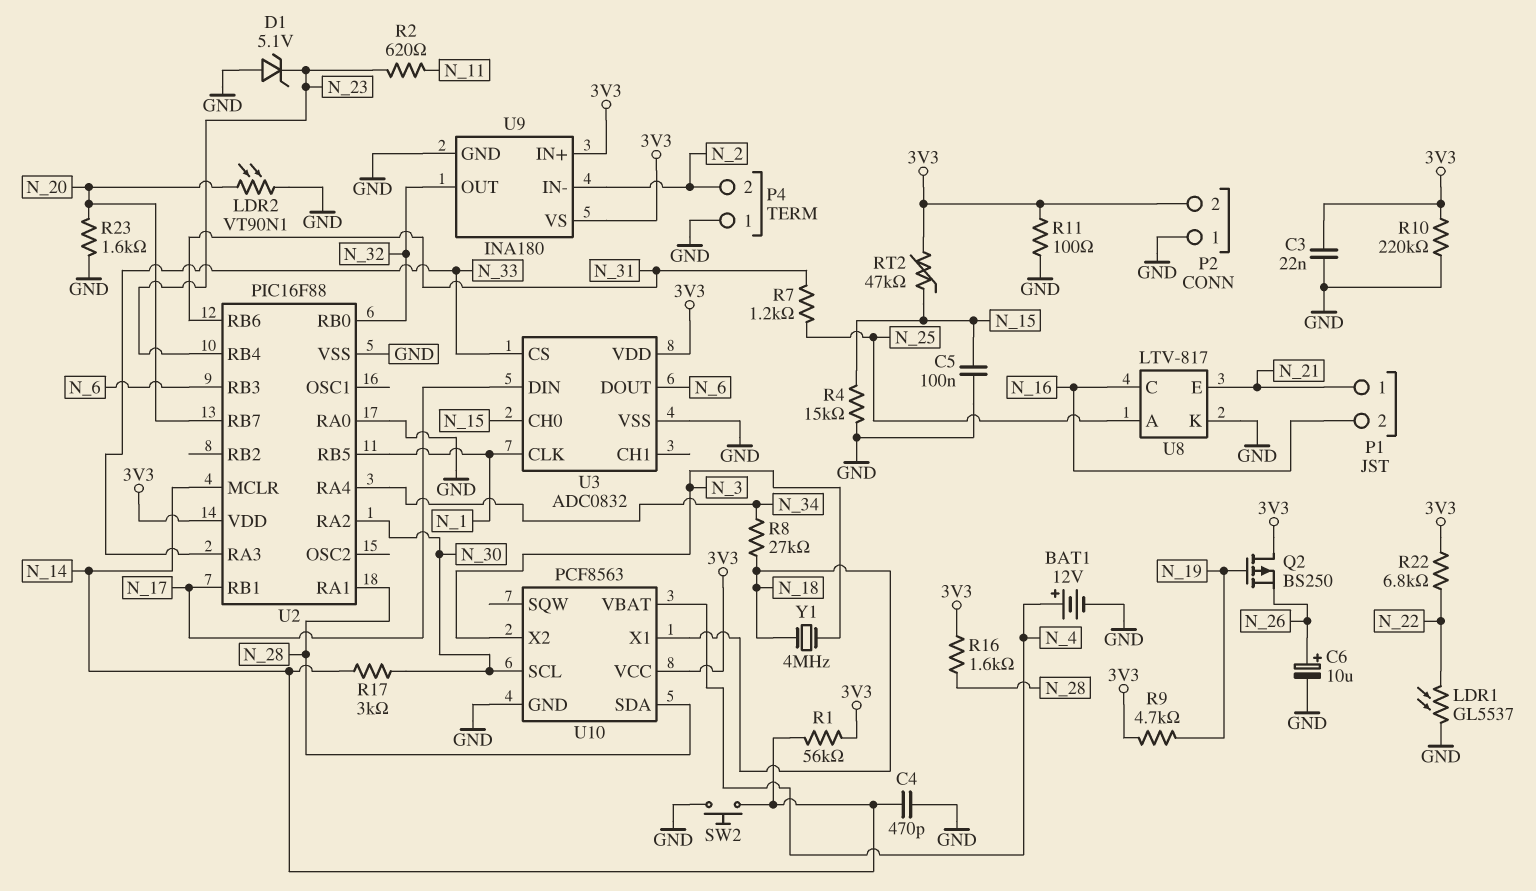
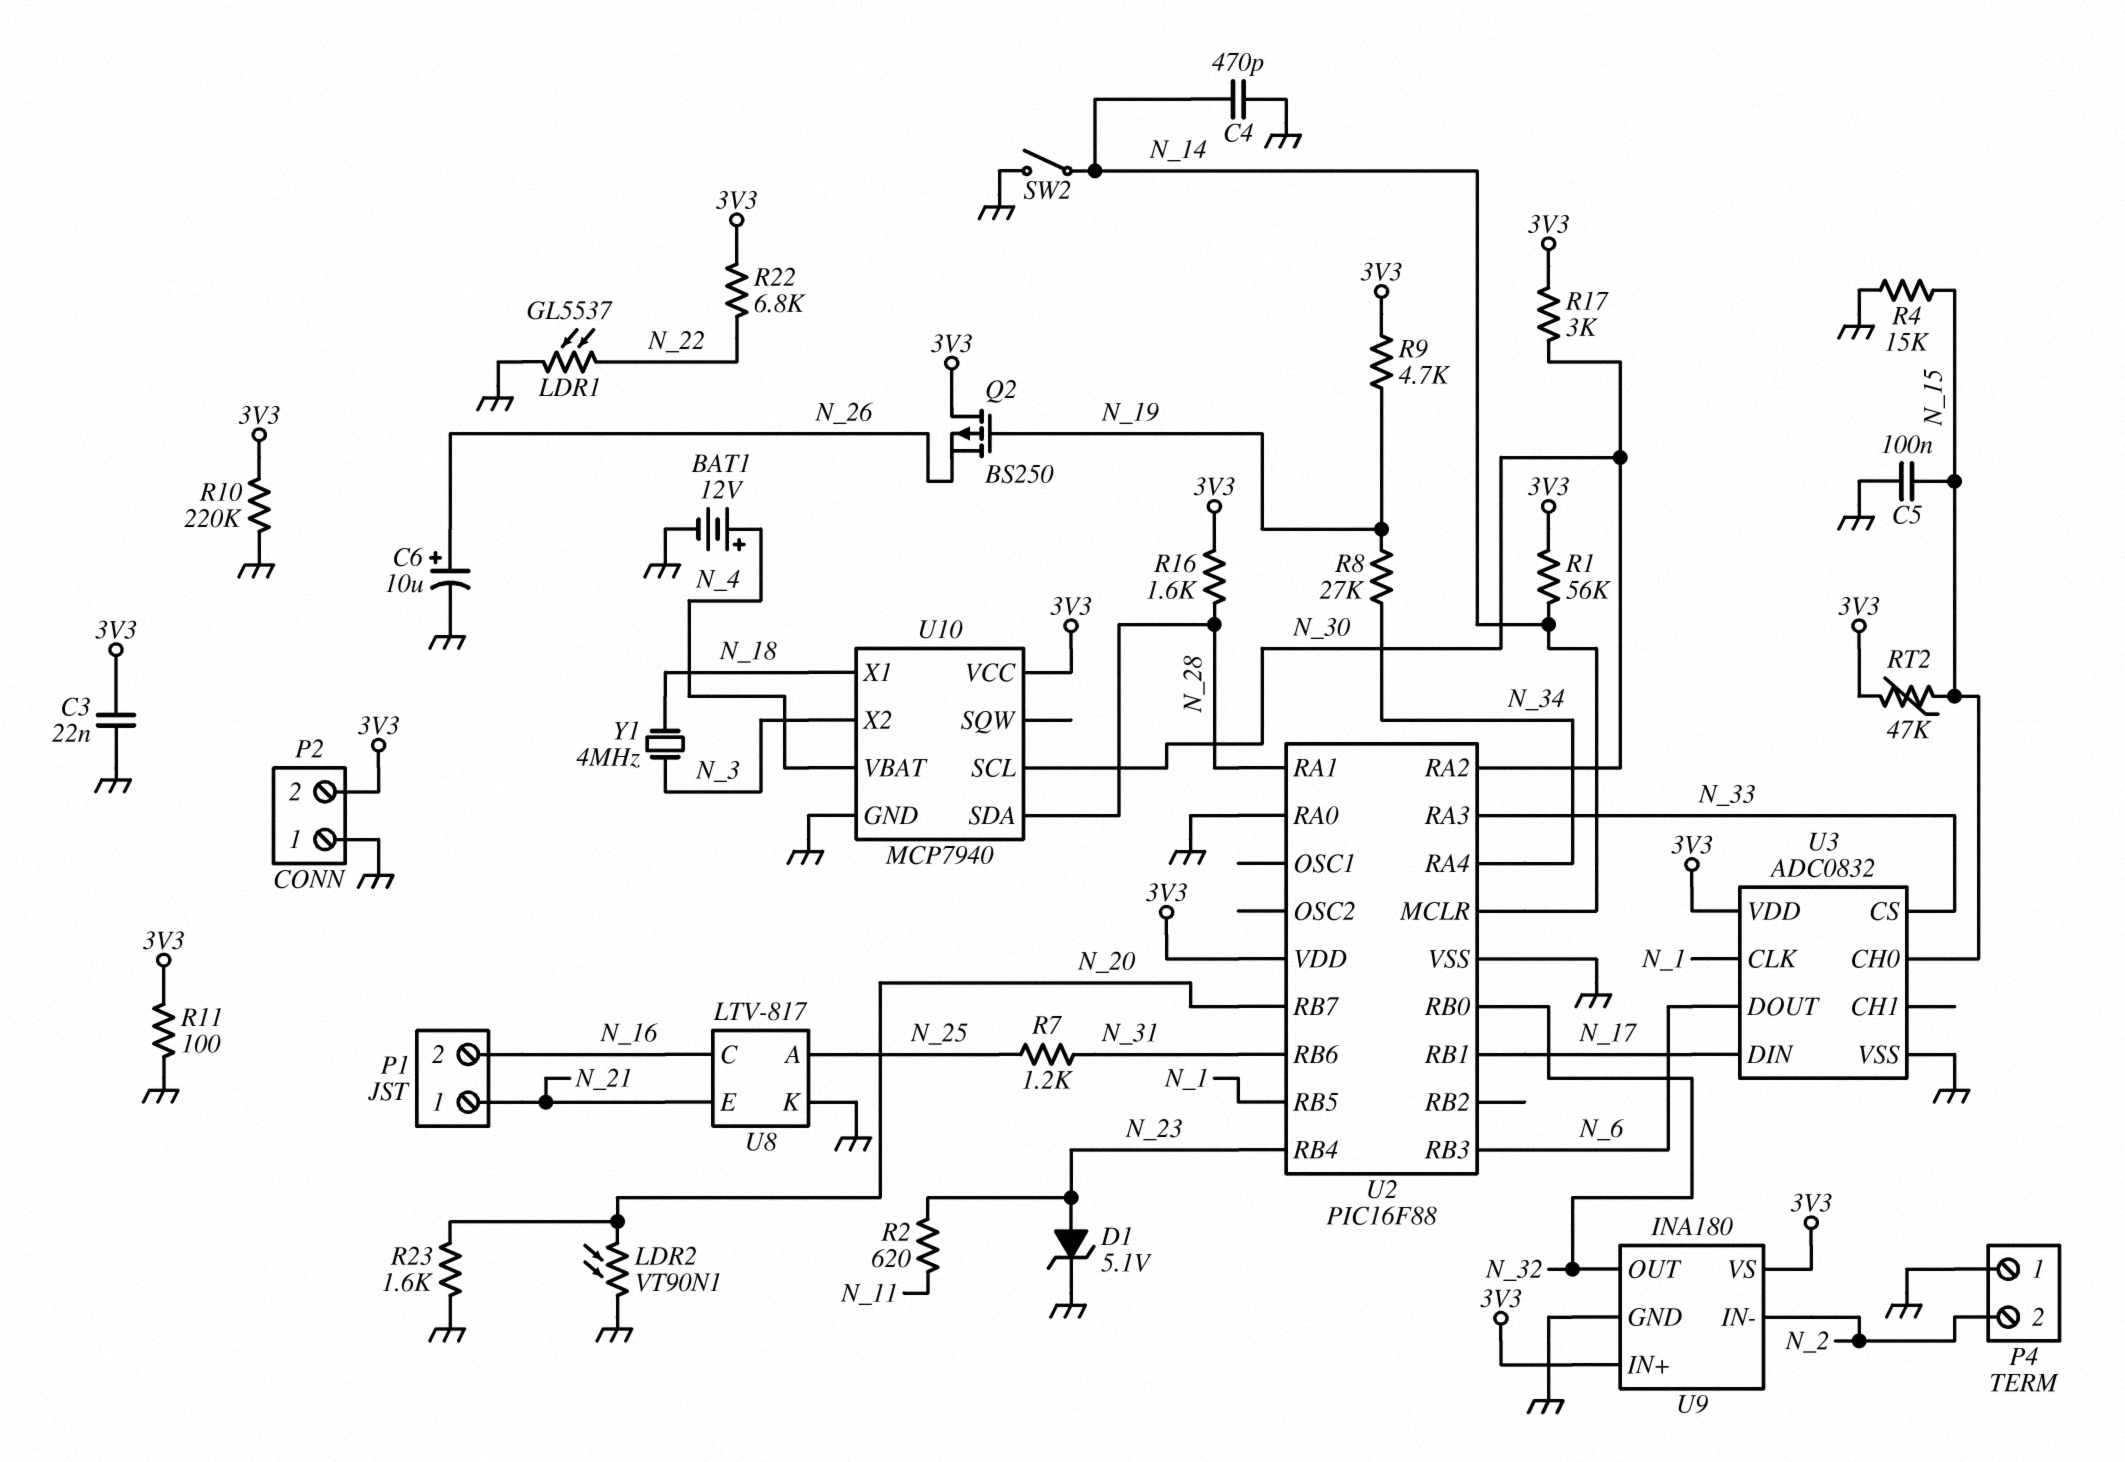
D1: zener 5.1V (A GND, K N_23) -> zener 5.1V (A N_23, K GND)
R8: 27k (N_18, N_34) -> 27k (N_19, N_34)
R17: 3k (N_14, N_30) -> 3k (3V3, N_30)
SW2: button (GND, N_14) -> switch (GND, N_14)
U10: PCF8563 -> MCP7940

